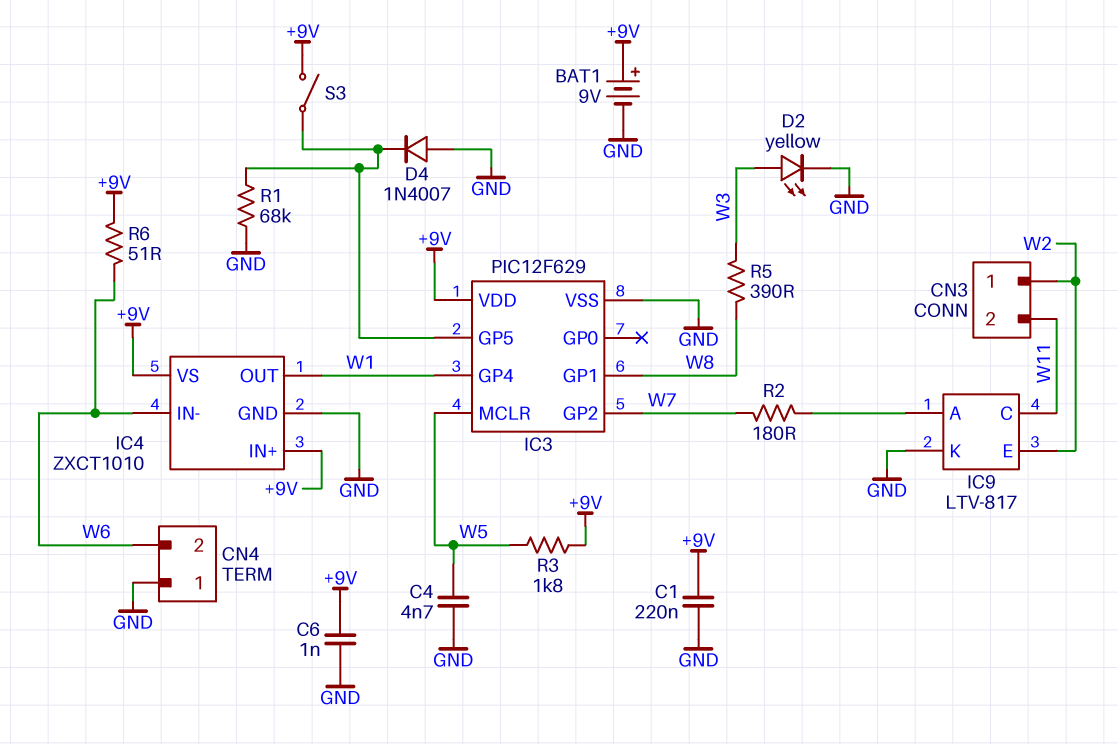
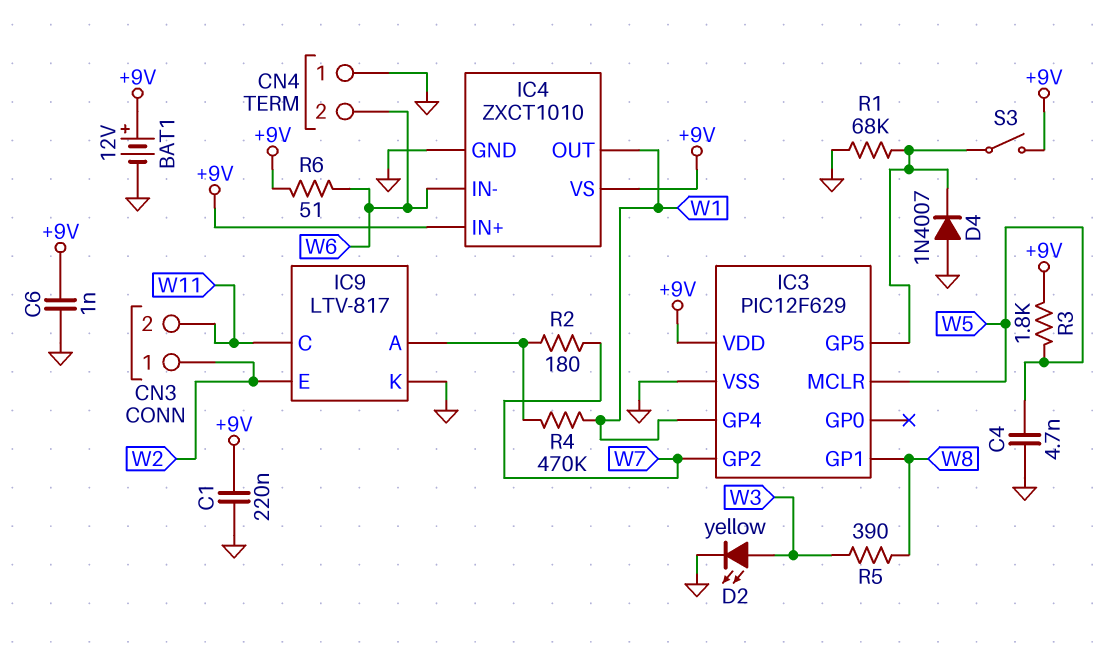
BAT1: 9V (plus +9V, minus GND) -> 12V (plus +9V, minus GND)
R4: none -> 470k (IC9/A, W1)

